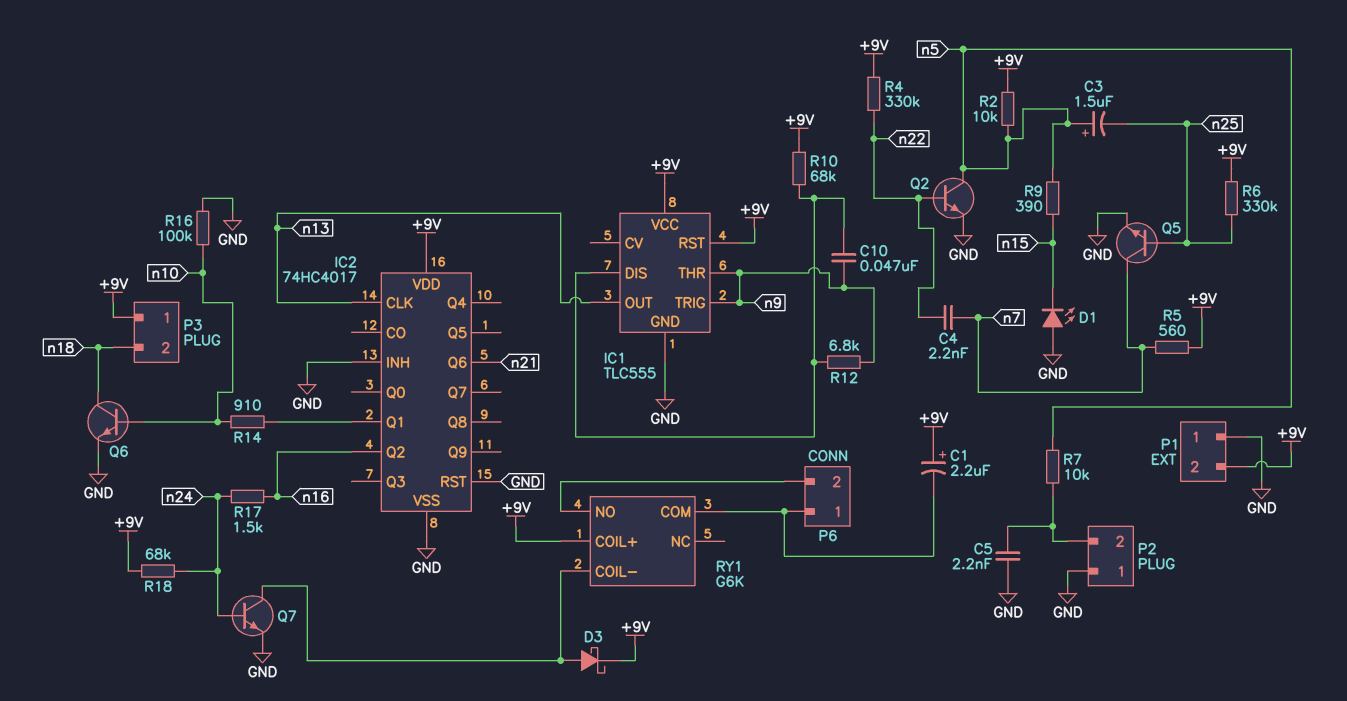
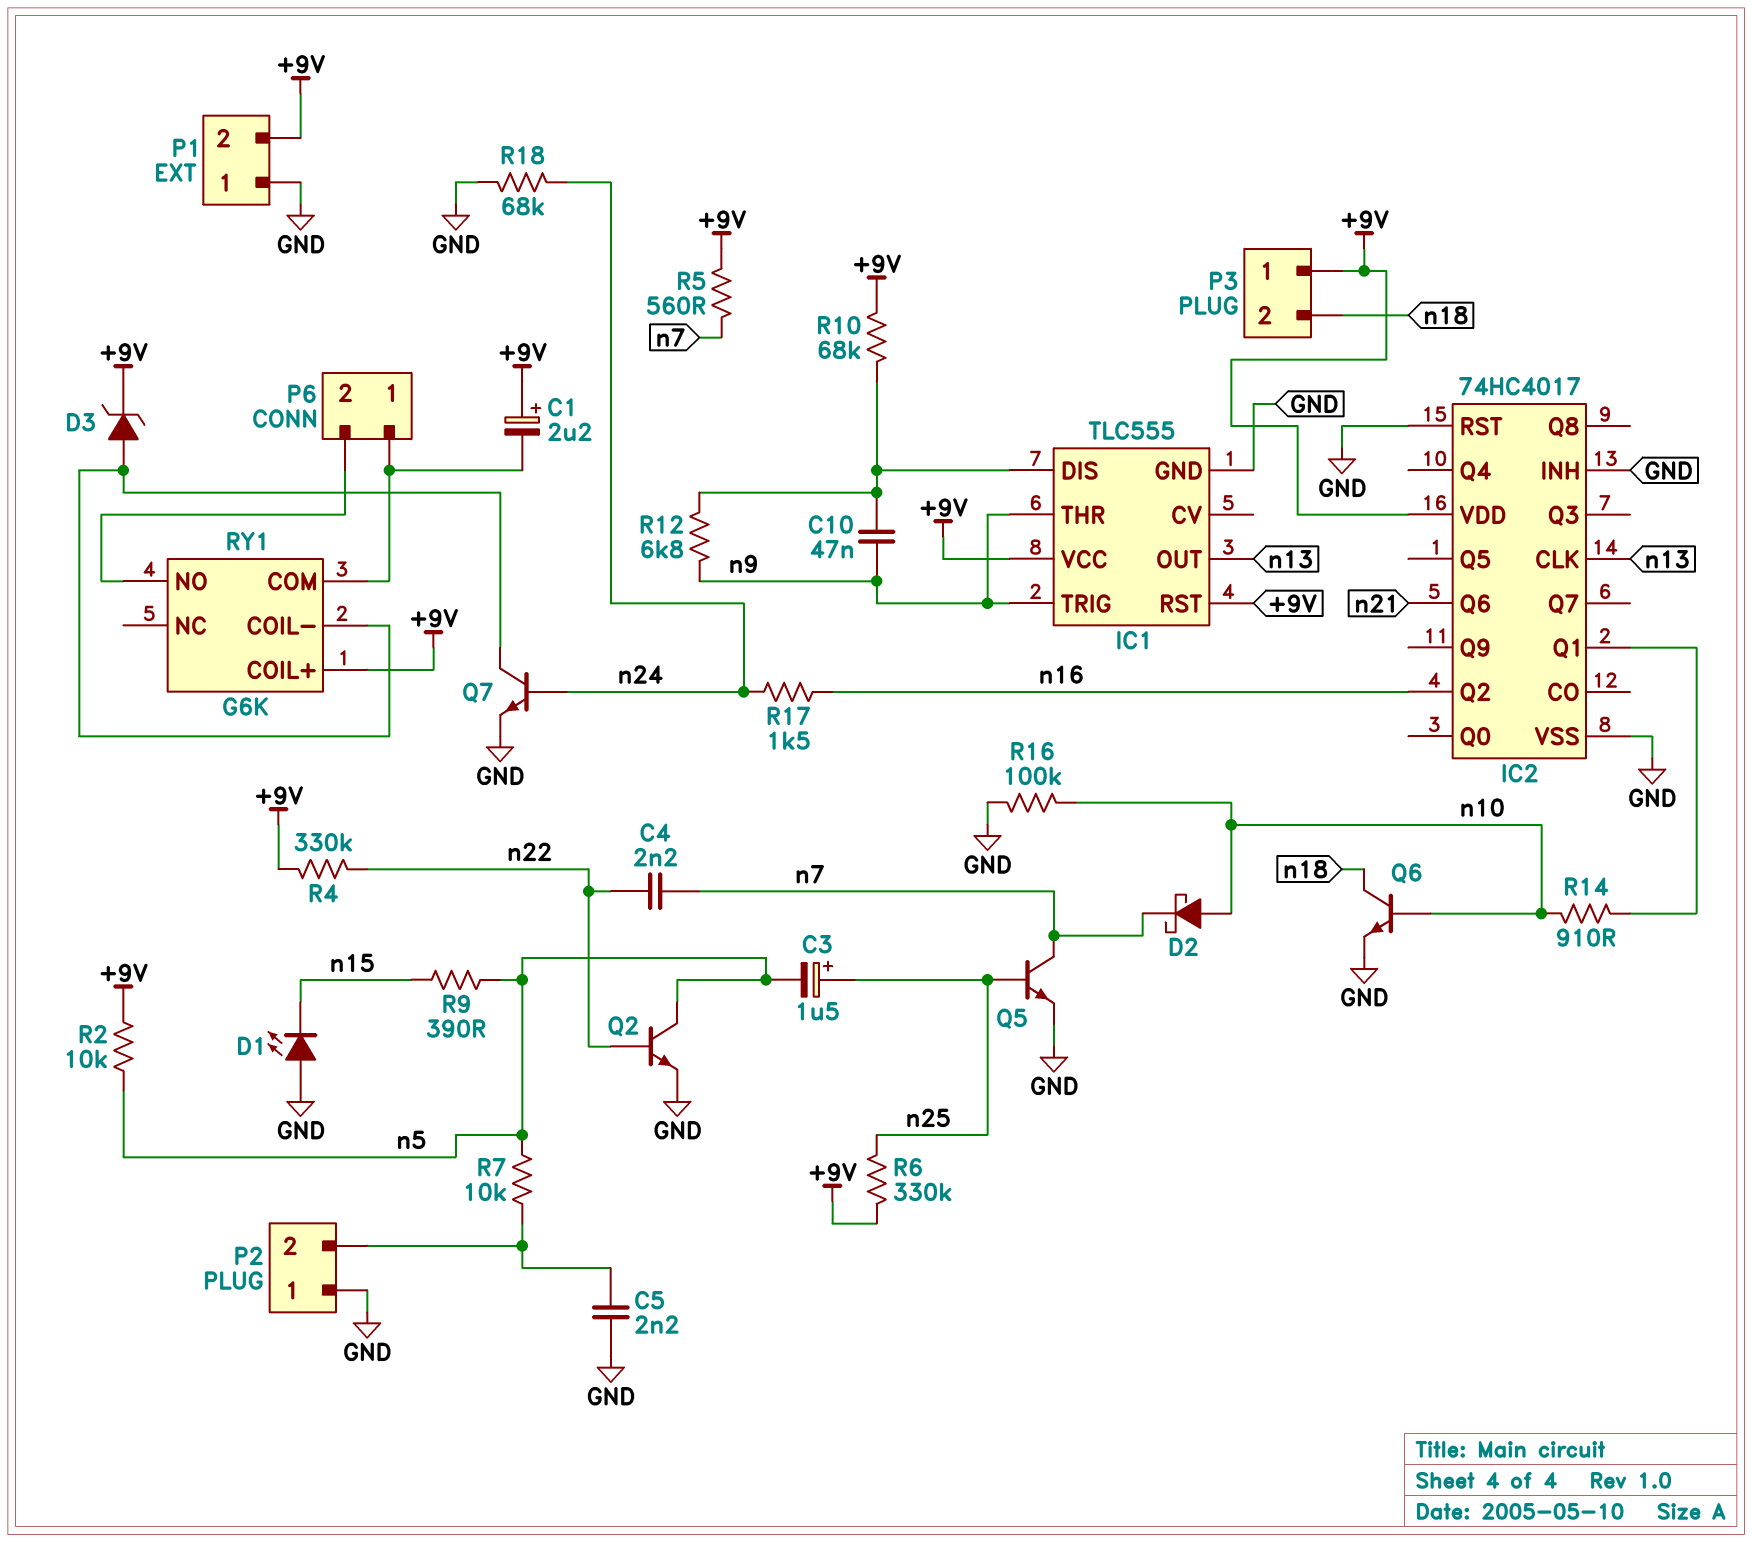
C3: 1.5uF (plus n5, minus n25) -> 1.5uF (plus n25, minus n5)
D2: none -> schottky (A n10, K n7)
D3: schottky (A RY1/COIL-, K +9V) -> zener (A RY1/COIL-, K +9V)
R18: 68k (+9V, n24) -> 68k (GND, n24)

